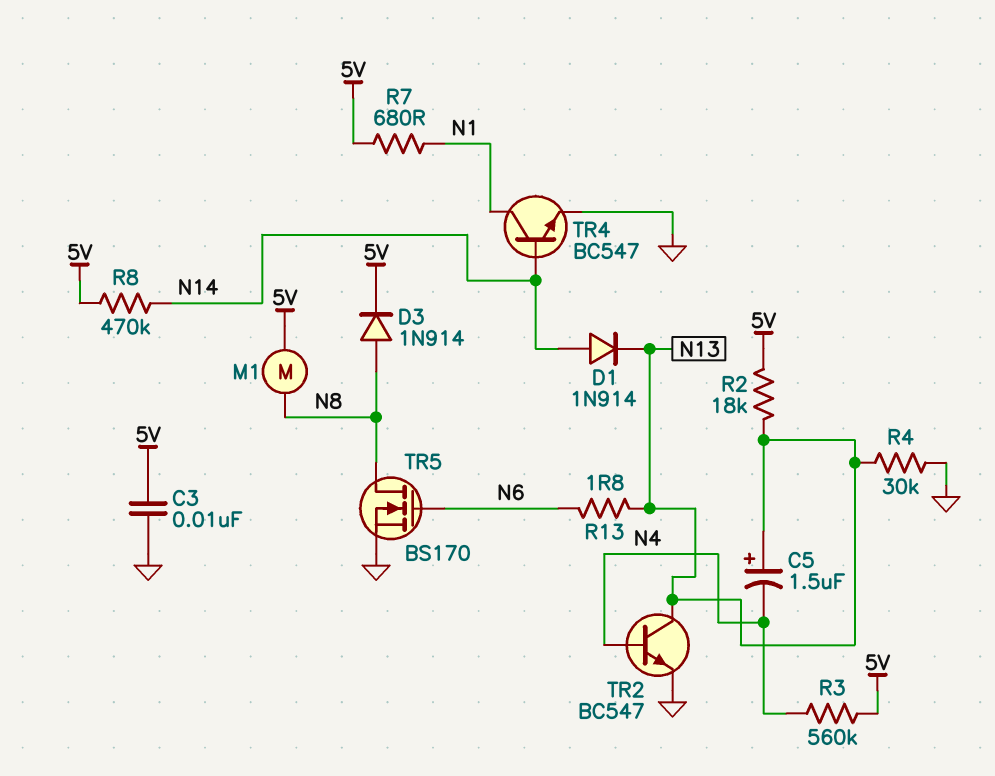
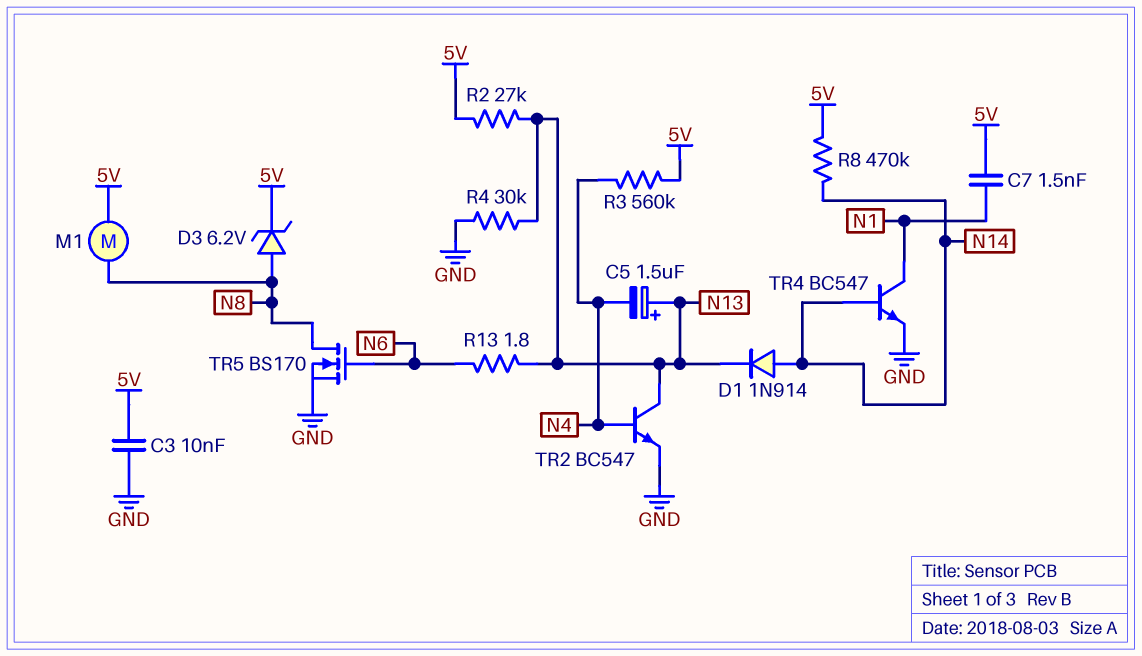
C7: none -> 1.5nF (5V, N1)
D3: diode 1N914 (A N8, K 5V) -> zener 6.2V (A N8, K 5V)
R2: 18k (5V, N13) -> 27k (5V, N13)
R7: 680 (5V, N1) -> none

